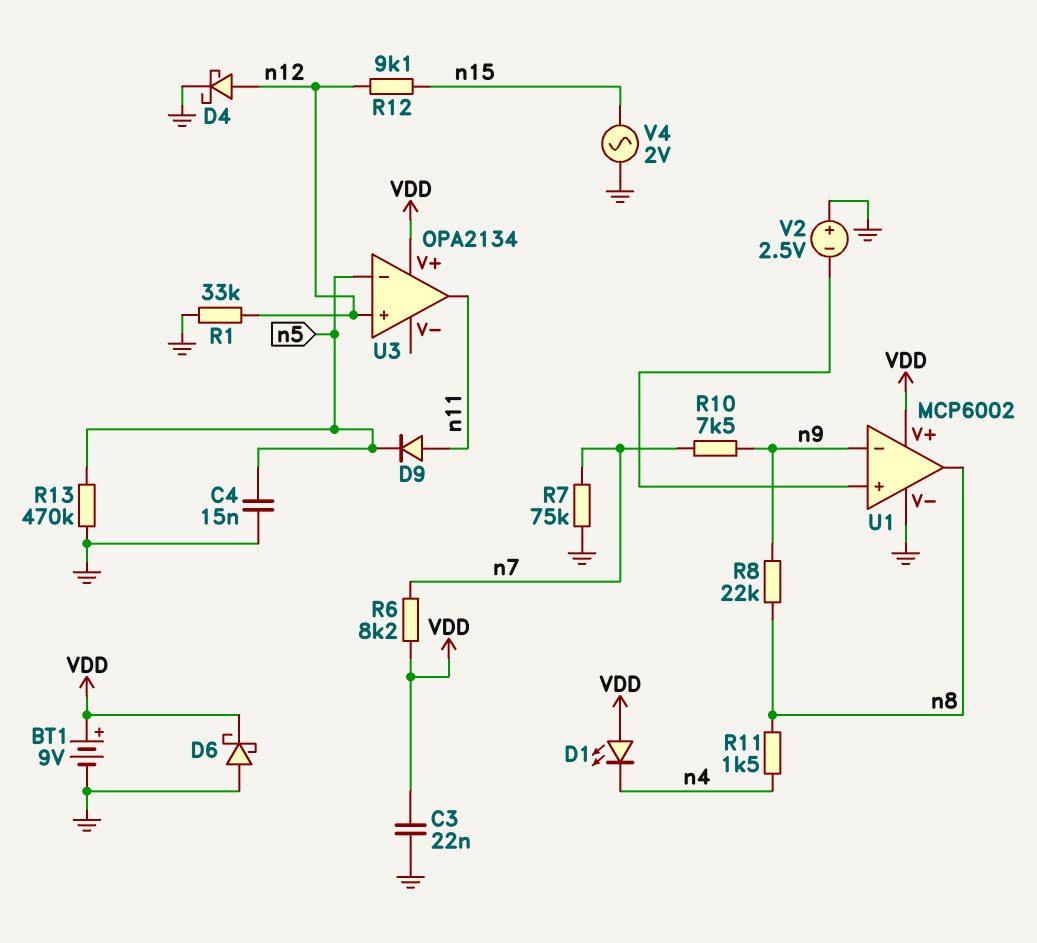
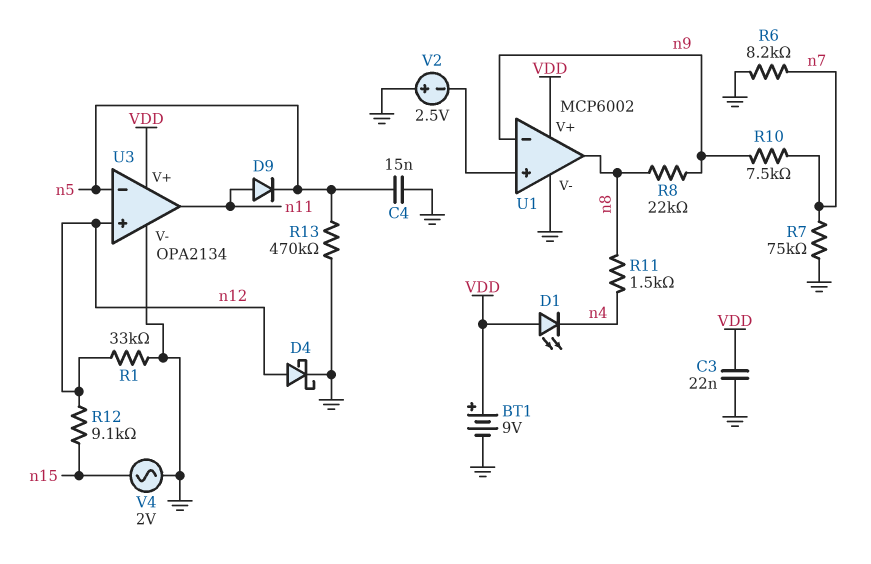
D6: schottky (A GND, K VDD) -> none
R6: 8.2k (VDD, n7) -> 8.2k (GND, n7)
U3 pin V-: none -> GND

